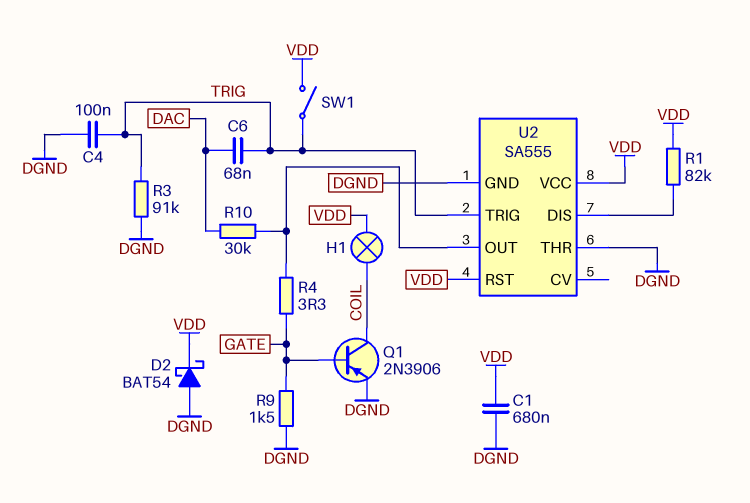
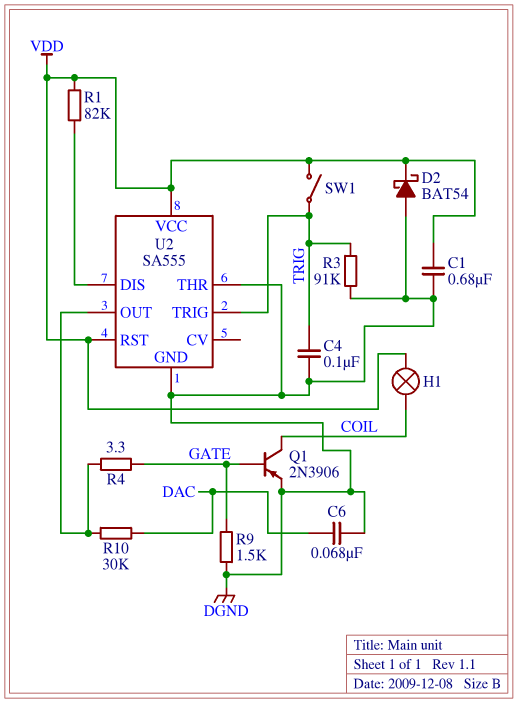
C6: 68nF (DAC, TRIG) -> 68nF (DAC, DGND)

